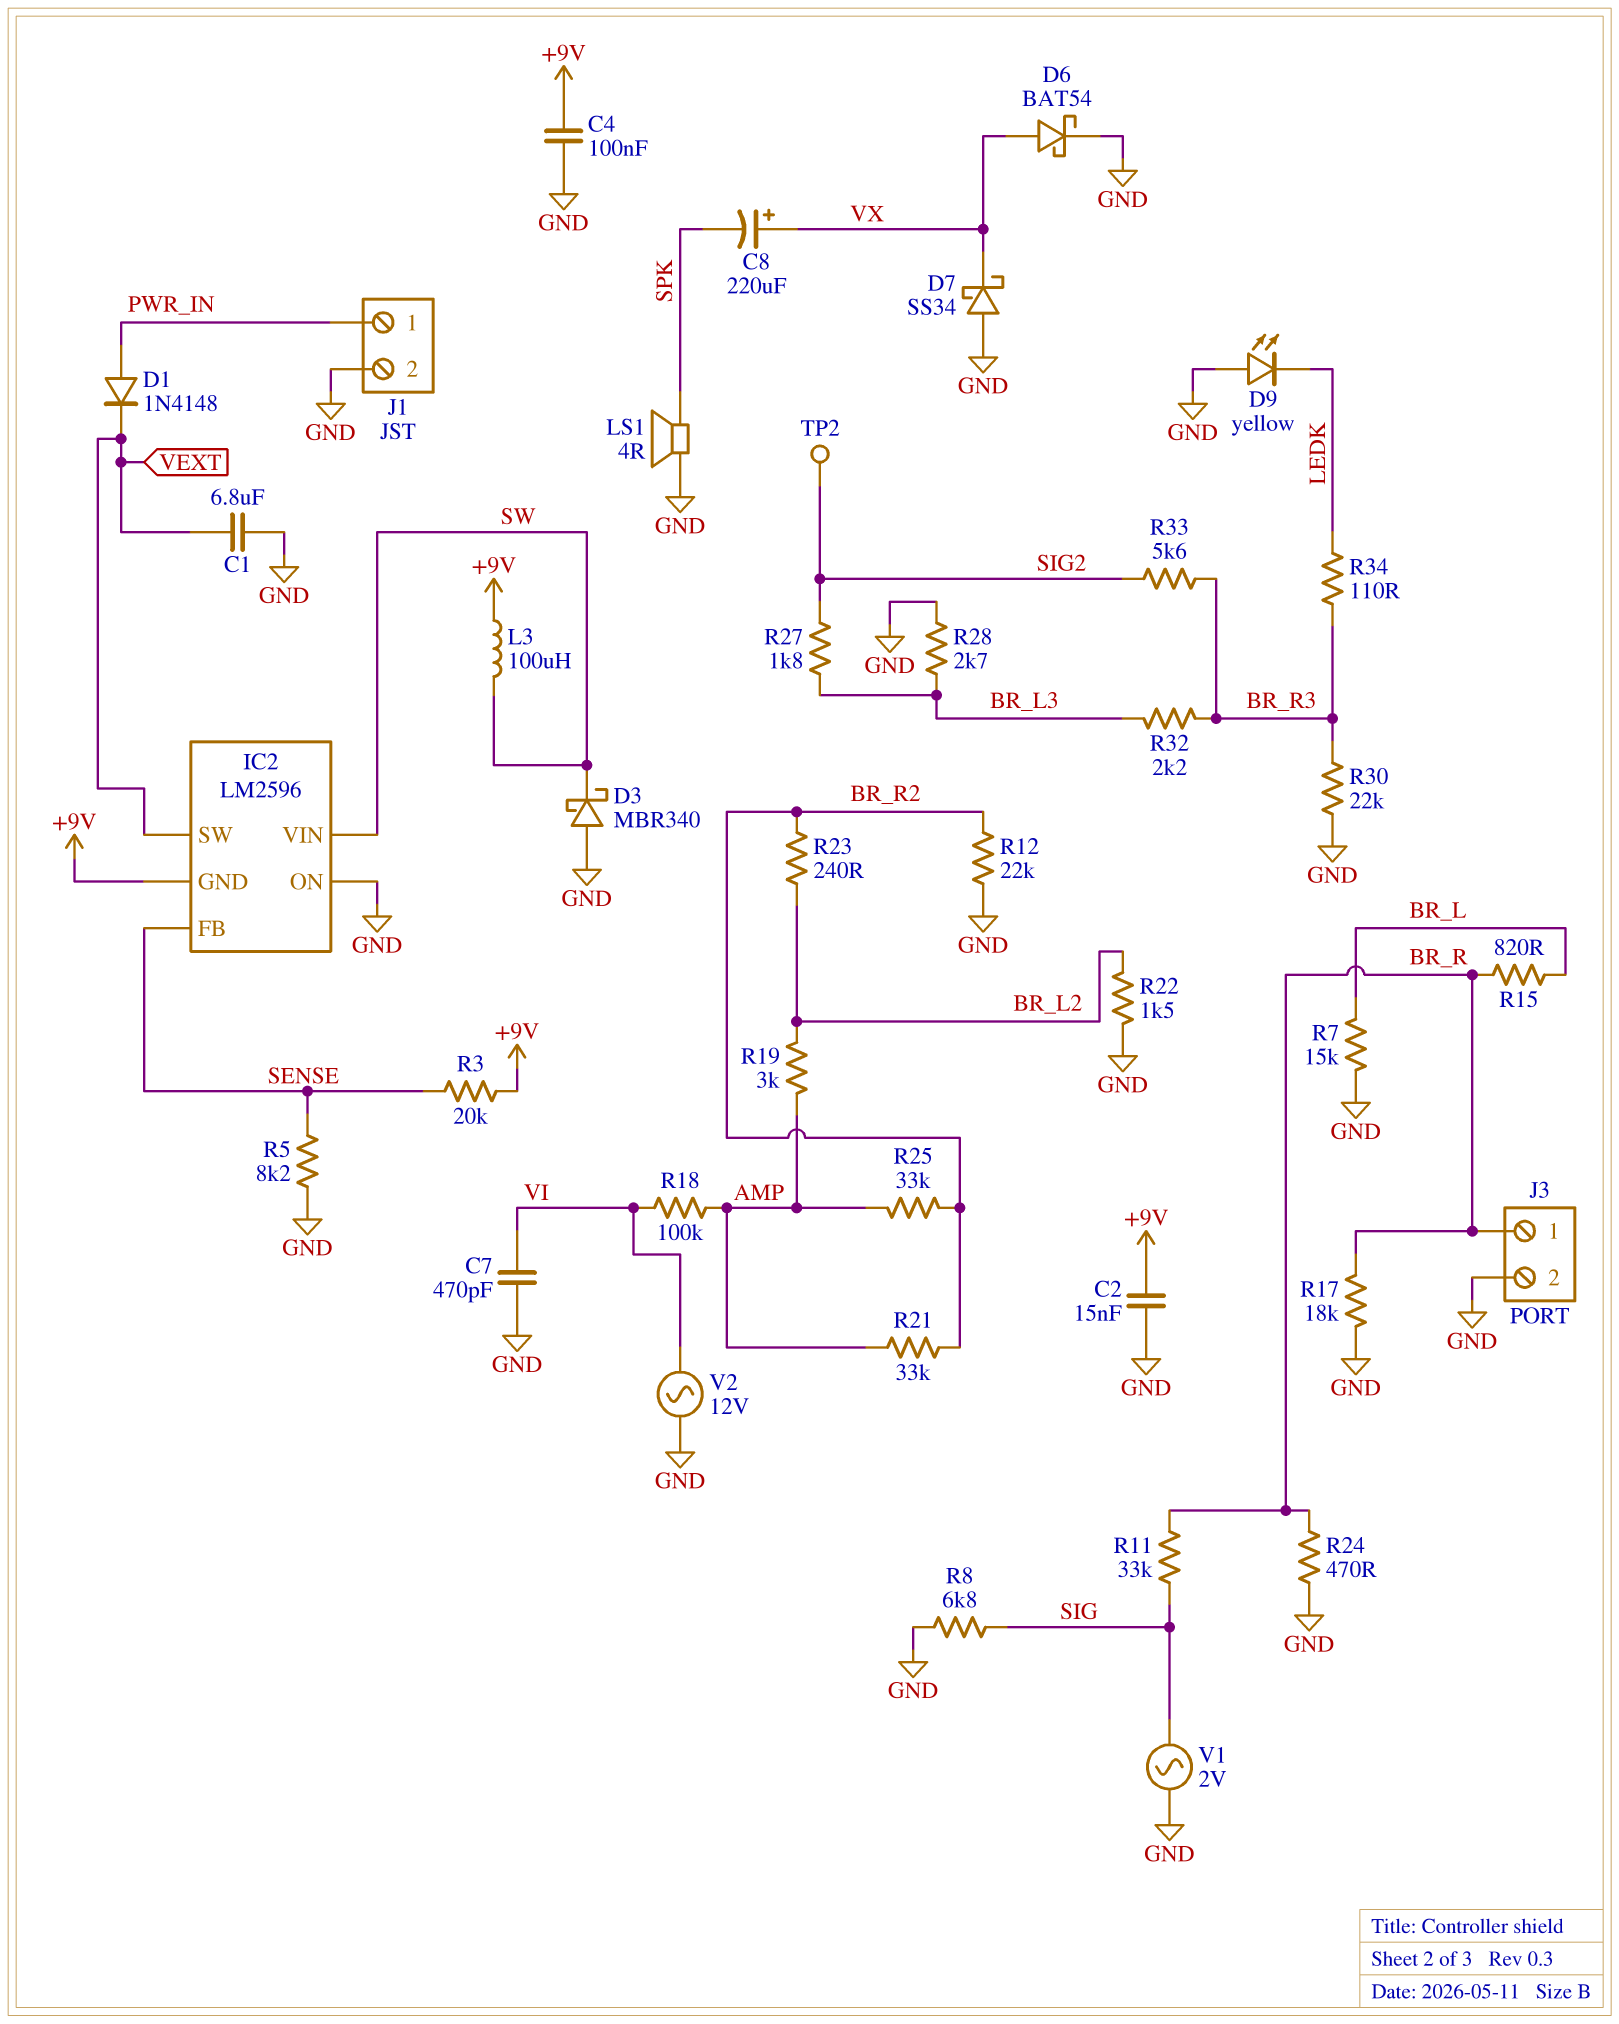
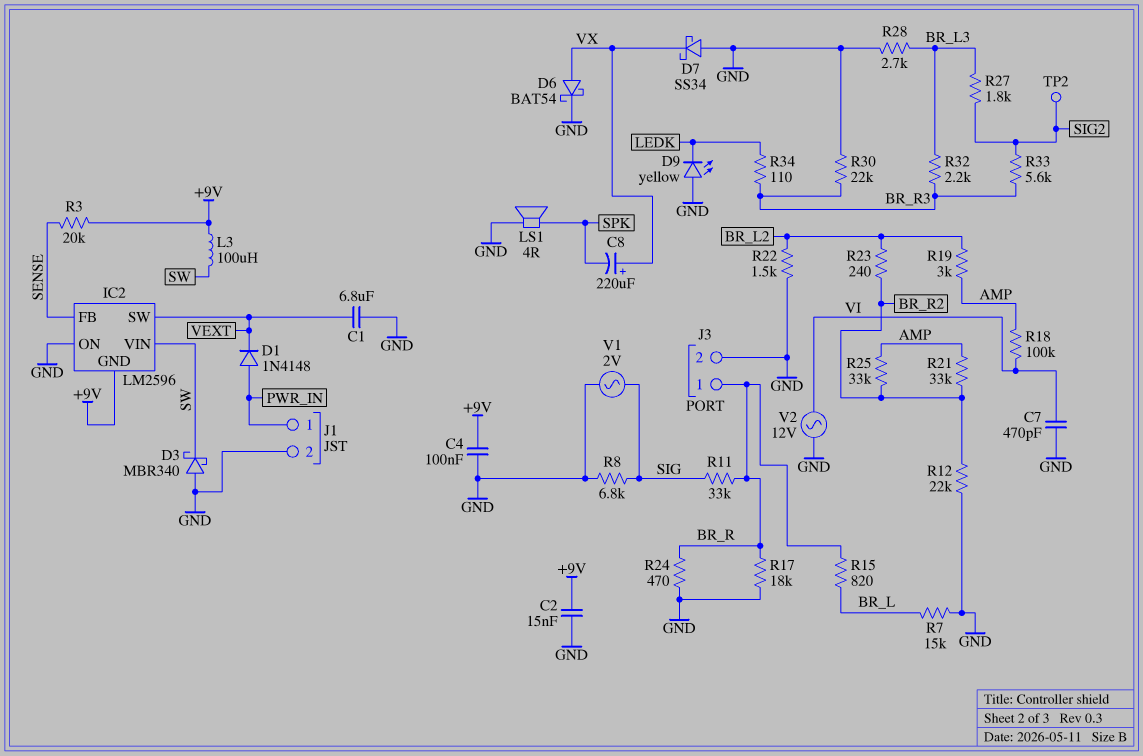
R5: 8.2k (GND, SENSE) -> none

